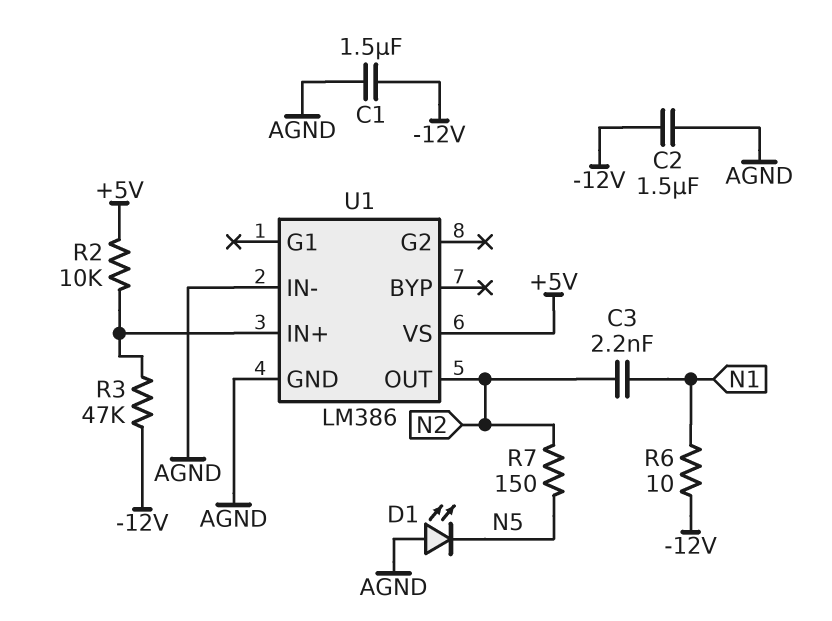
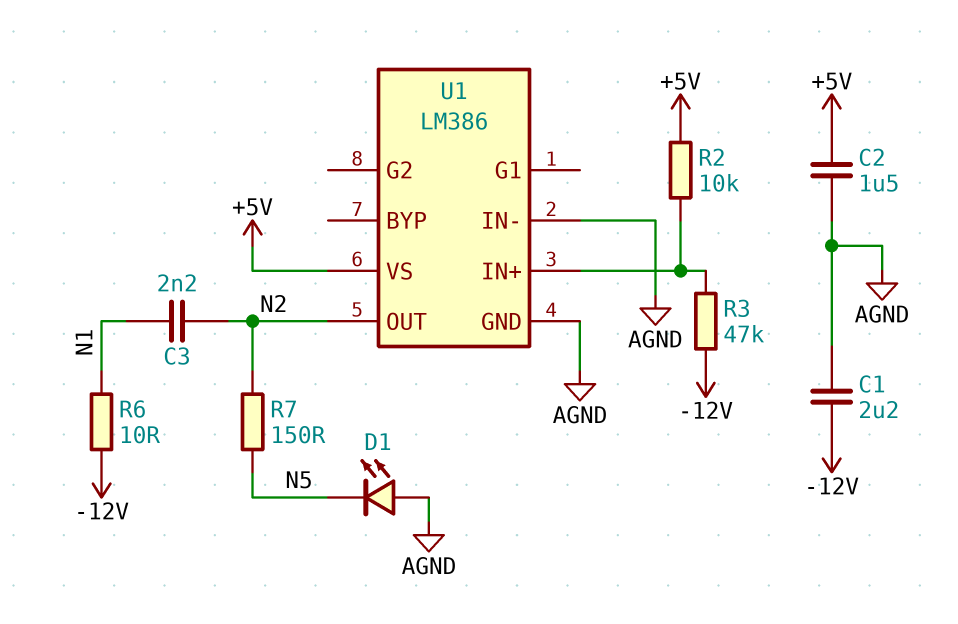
C1: 1.5uF (-12V, AGND) -> 2.2uF (-12V, AGND)
C2: 1.5uF (-12V, AGND) -> 1.5uF (+5V, AGND)

